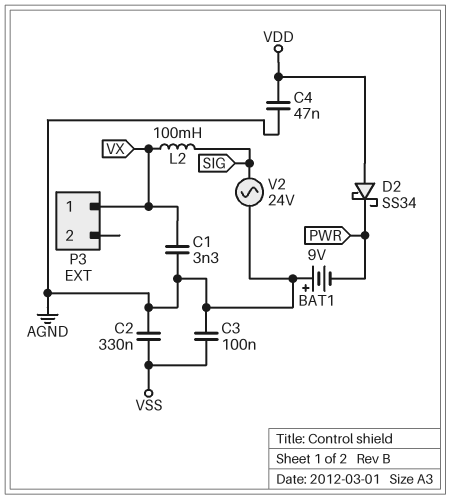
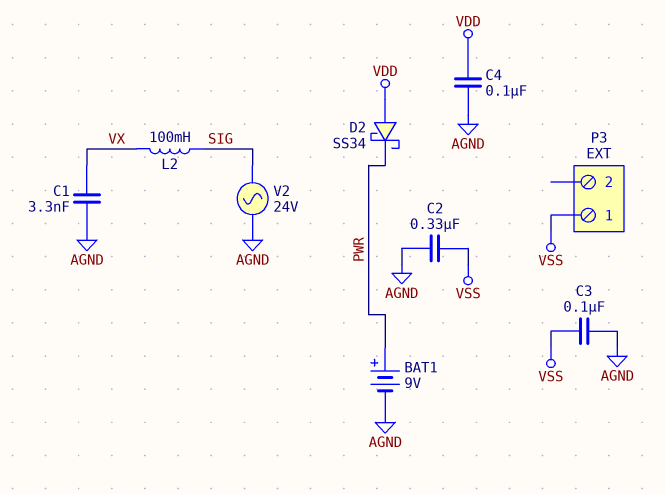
BAT1: 9V (plus AGND, minus PWR) -> 9V (plus PWR, minus AGND)
C4: 47nF (AGND, VDD) -> 100nF (AGND, VDD)
P3 pin 1: VX -> VSS

